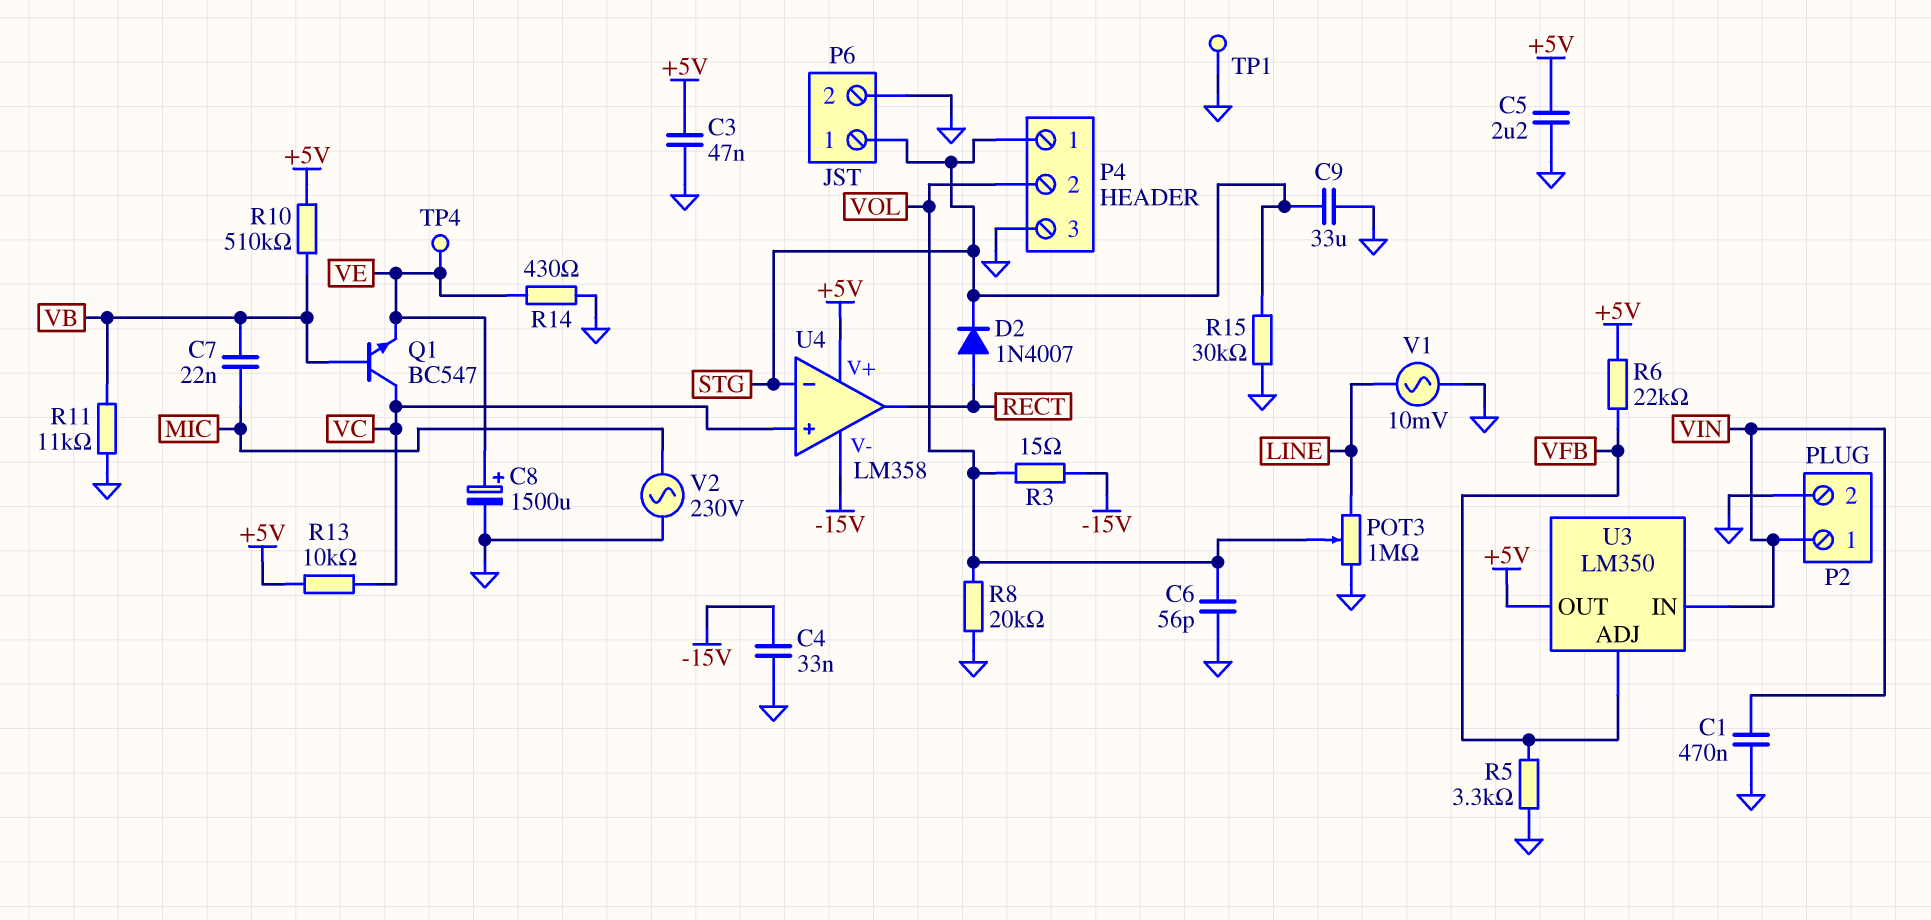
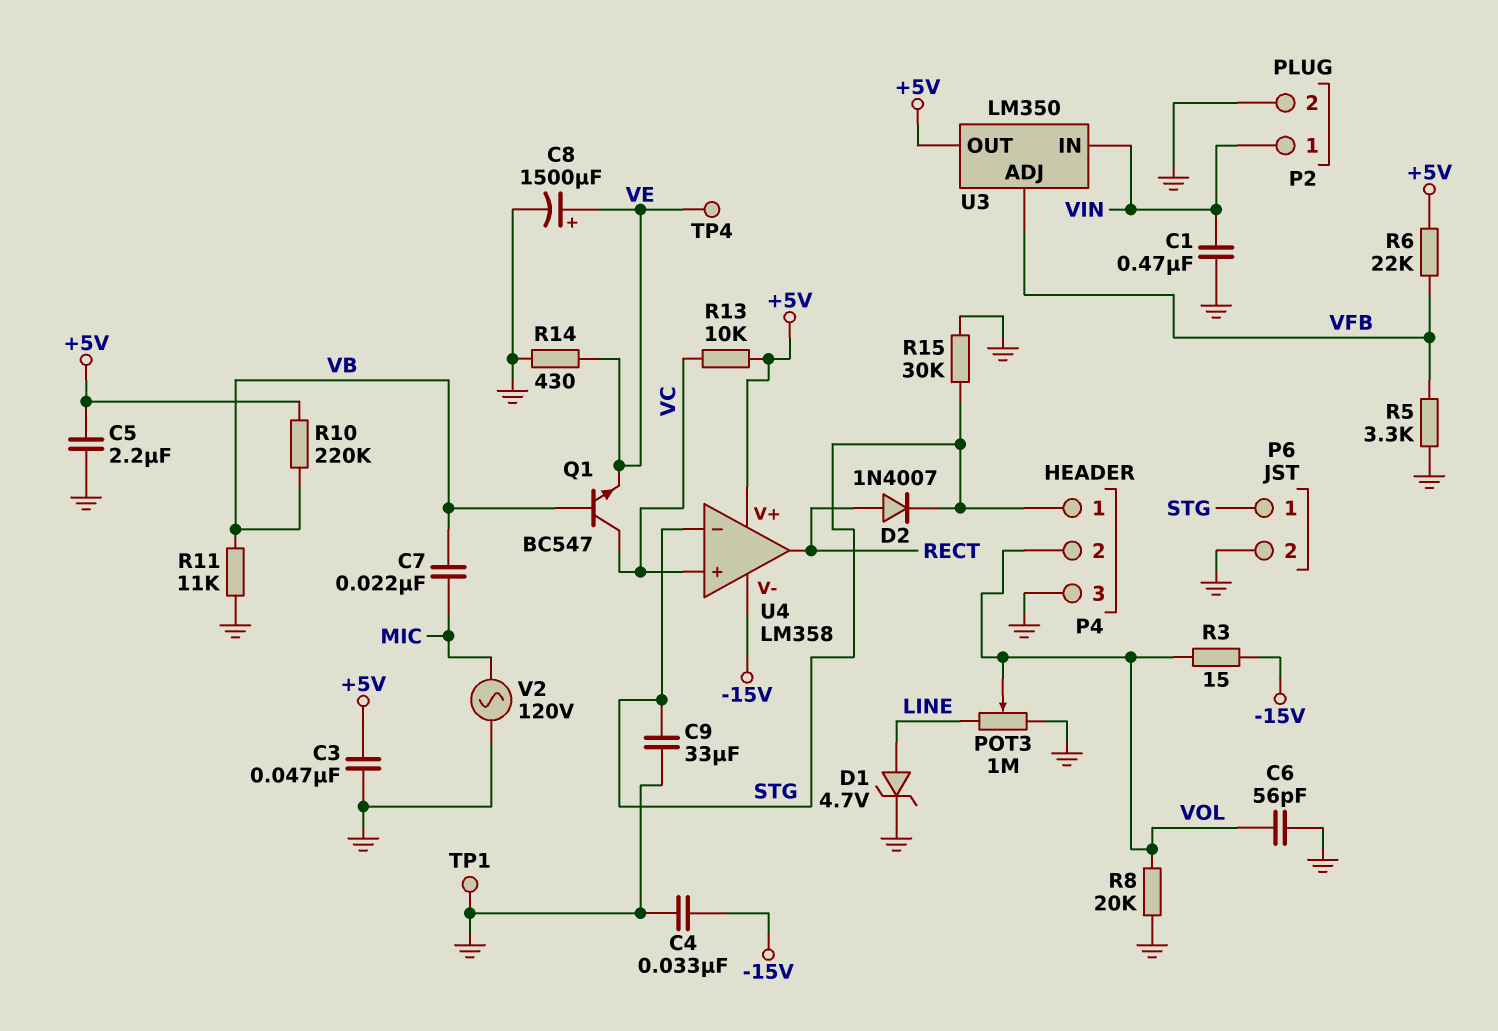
D1: none -> zener 4.7V (A LINE, K GND)
R10: 510k (+5V, VB) -> 220k (+5V, VB)
V1: AC 10mV (GND, LINE) -> none
V2: AC 230V (GND, MIC) -> AC 120V (GND, MIC)

